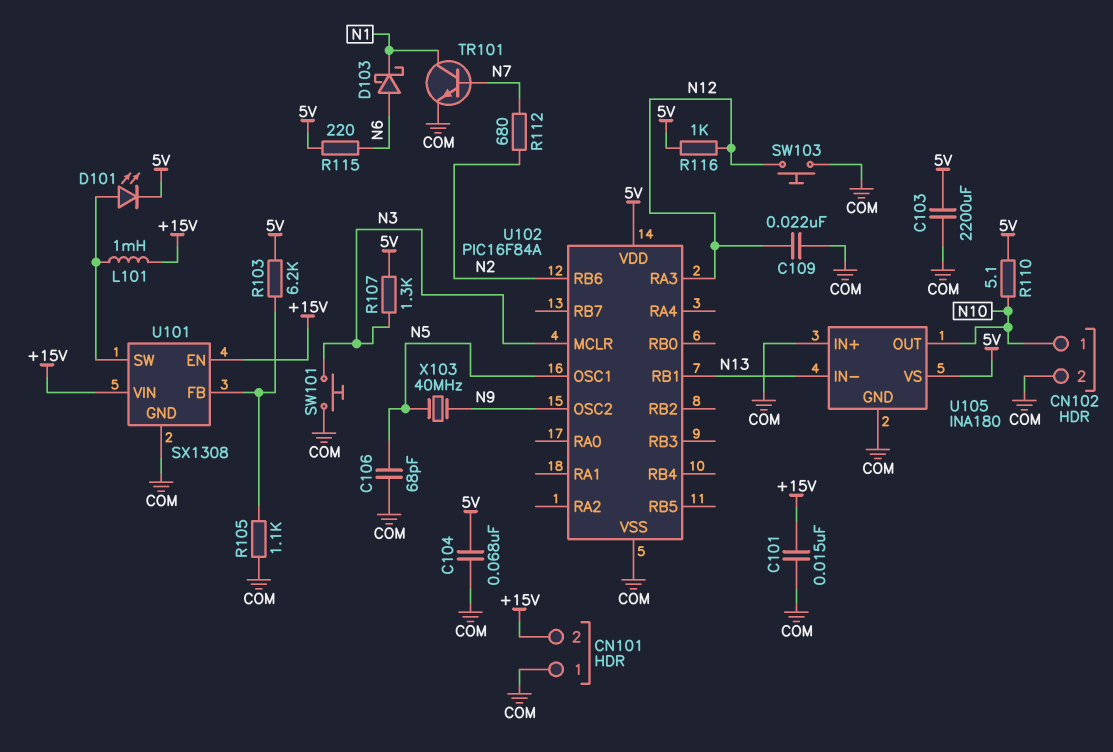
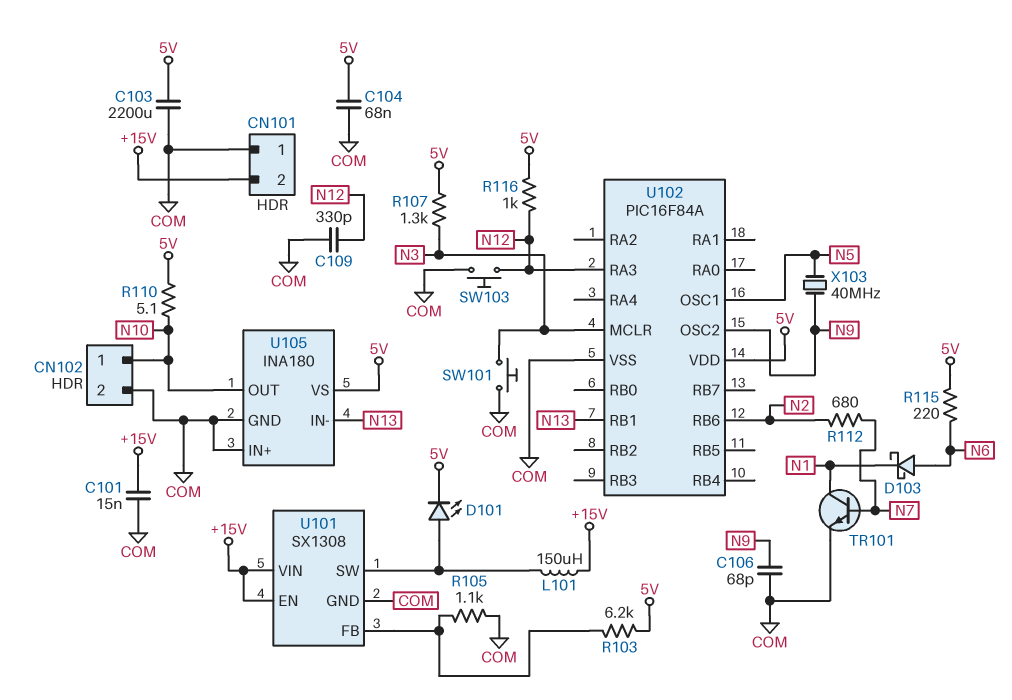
C106: 68pF (COM, N5) -> 68pF (COM, N9)
C109: 22nF (COM, N12) -> 330pF (COM, N12)
L101: 1mH (+15V, U101/SW) -> 150uH (+15V, U101/SW)

